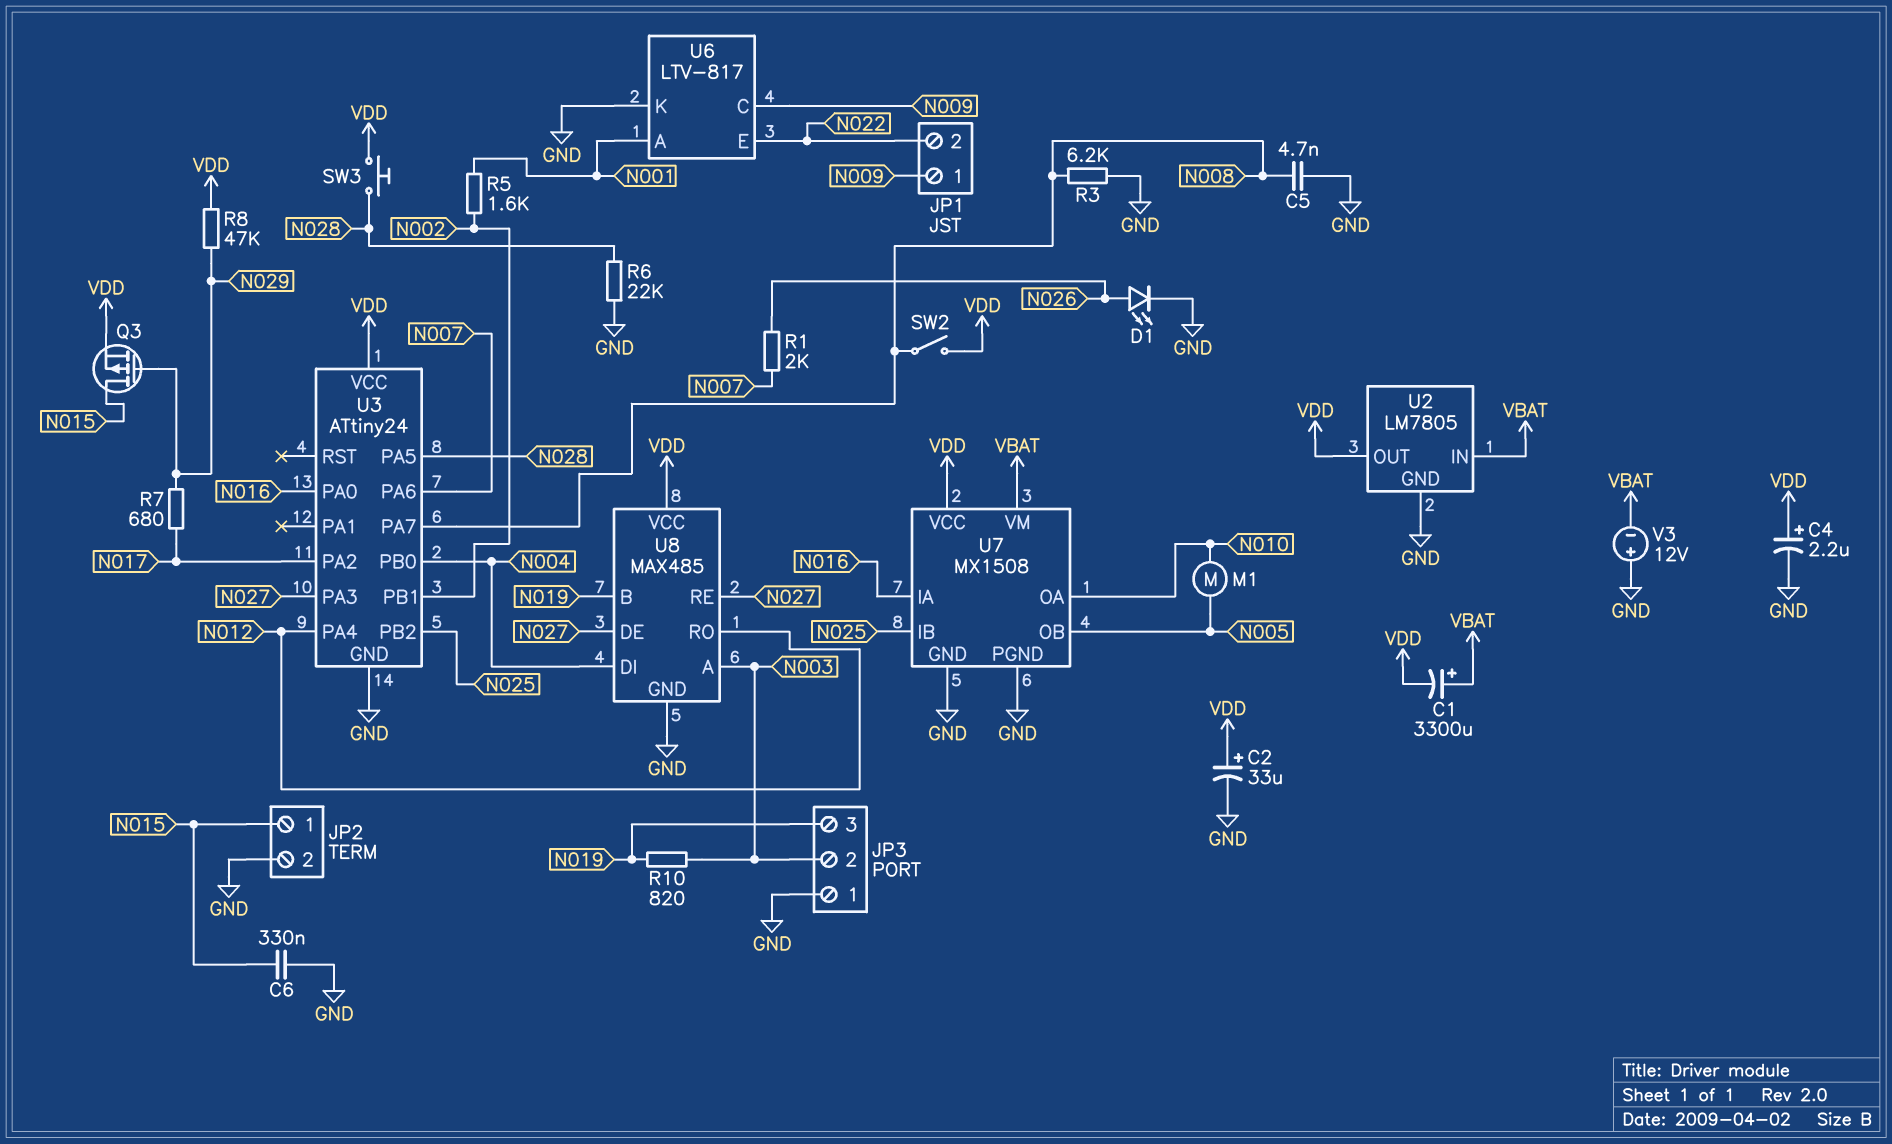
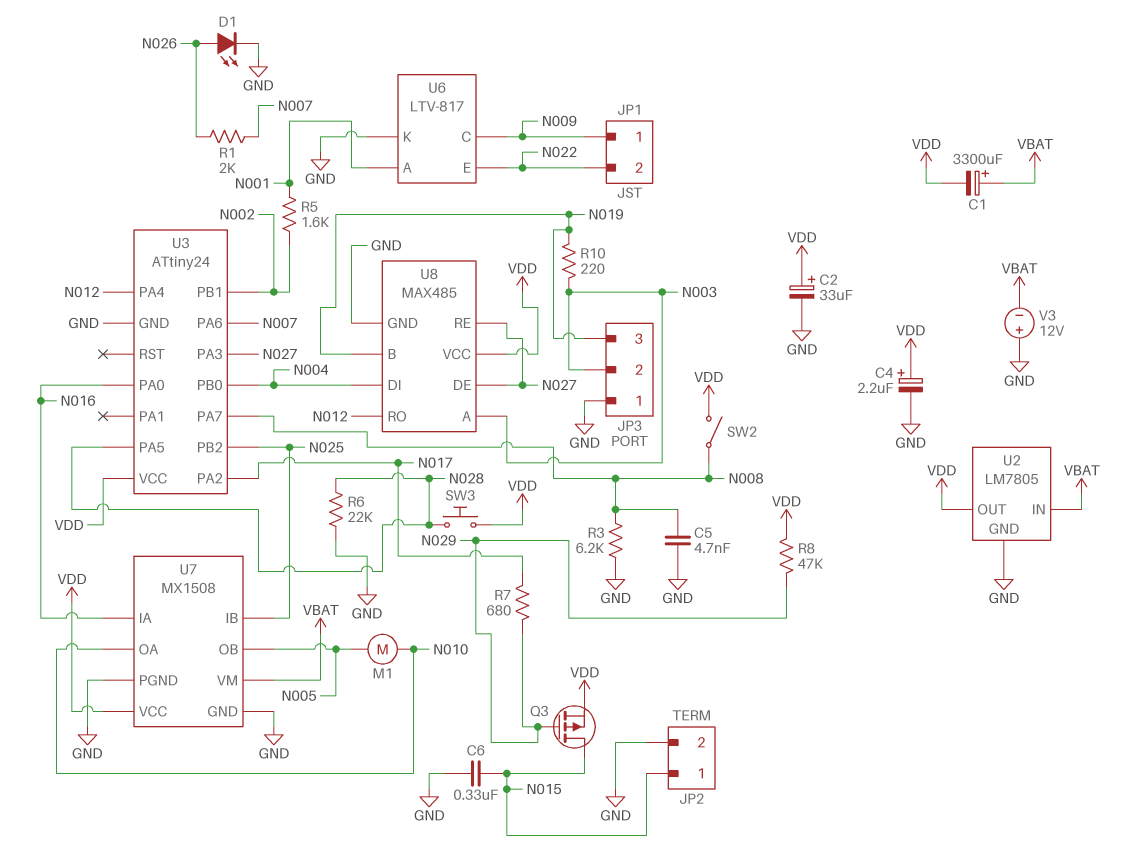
R10: 820 (N003, N019) -> 220 (N003, N019)

